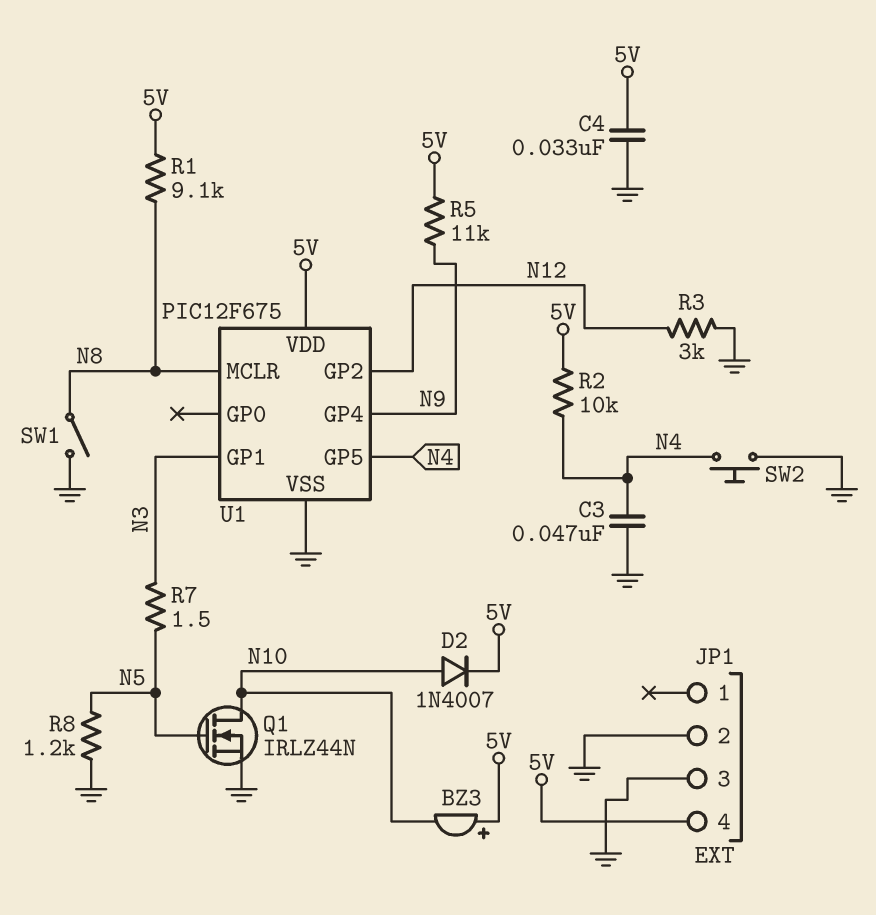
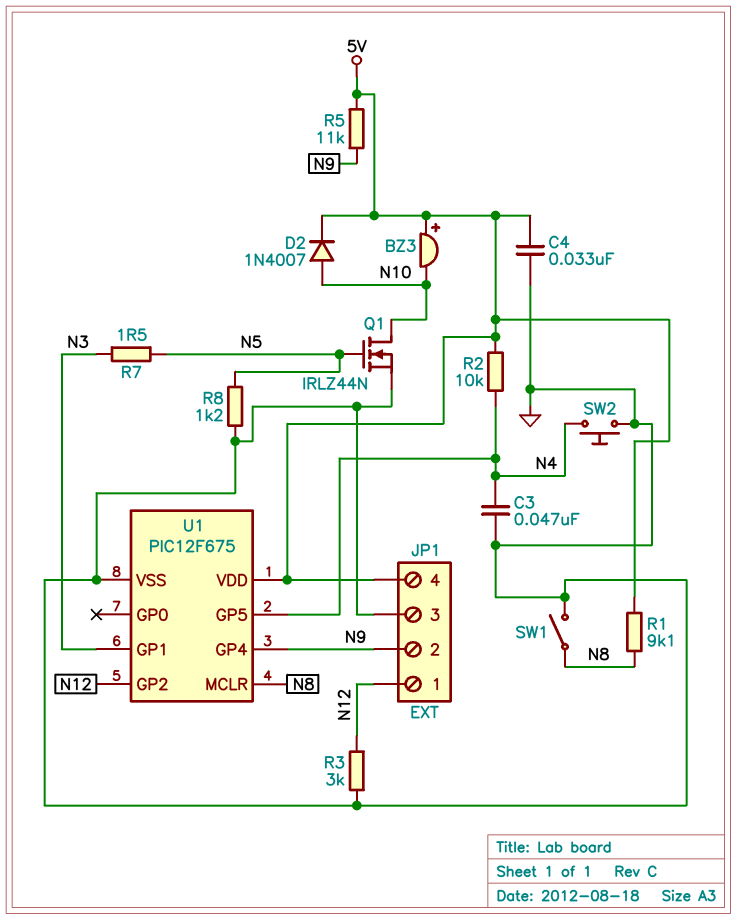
JP1 pin 1: none -> N12
JP1 pin 2: GND -> N9

